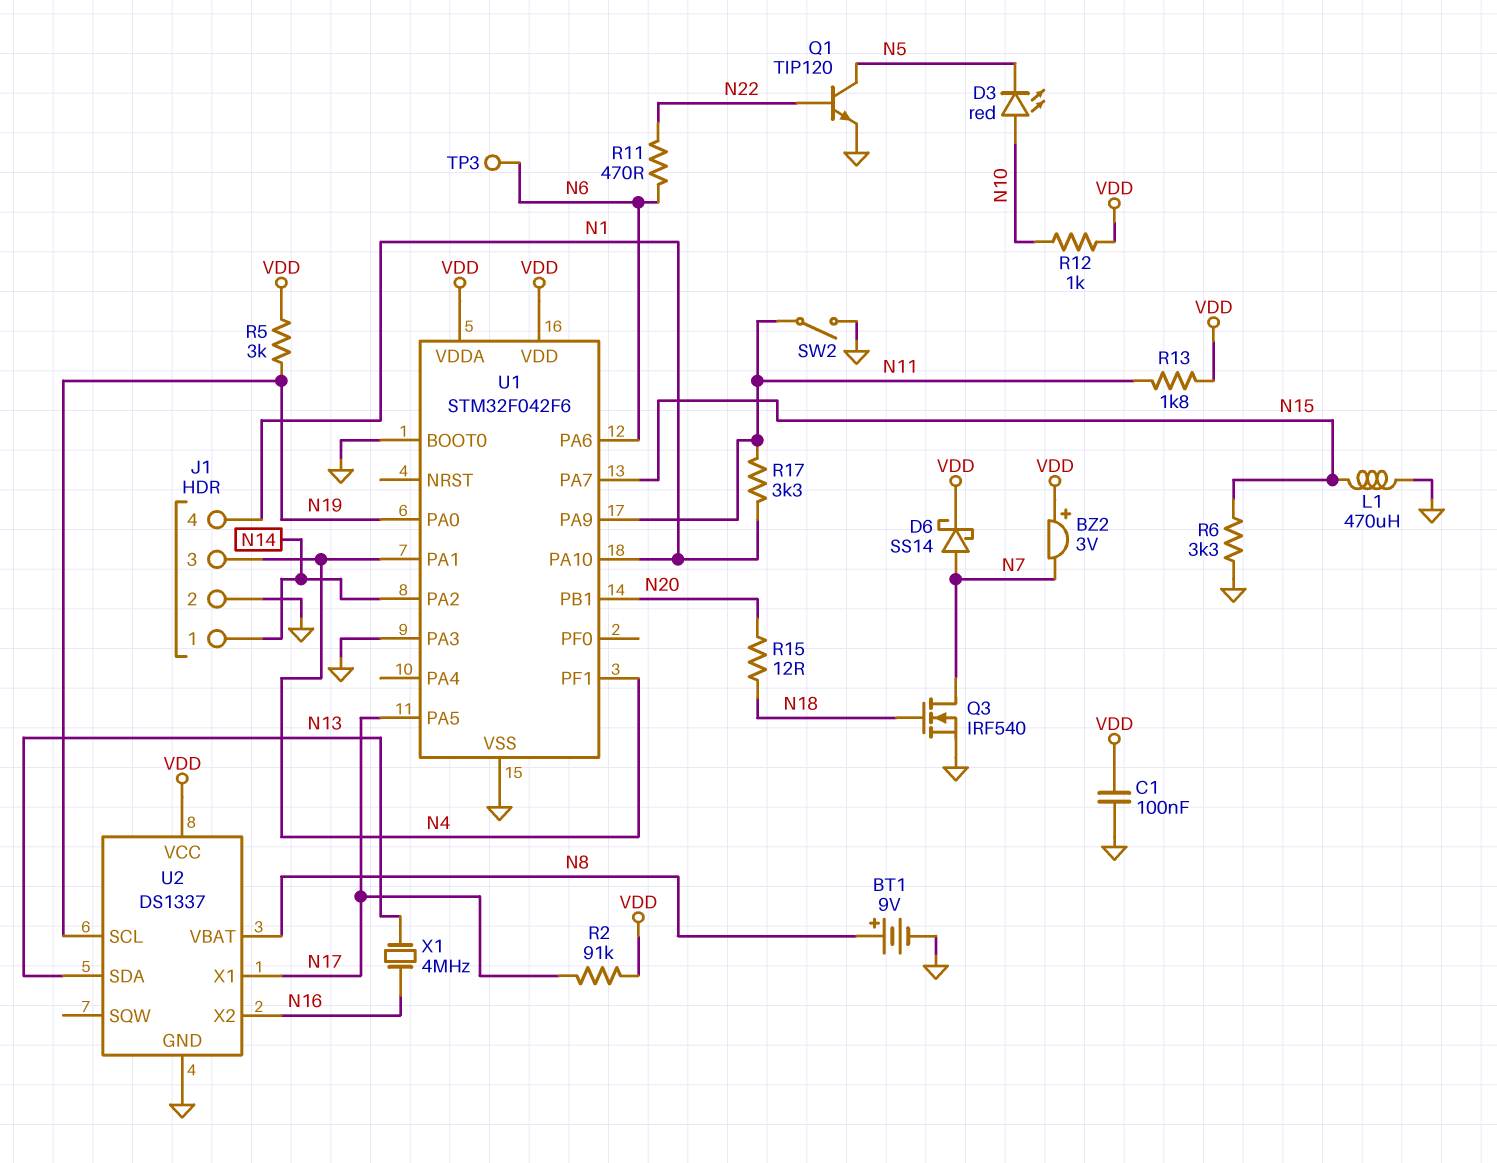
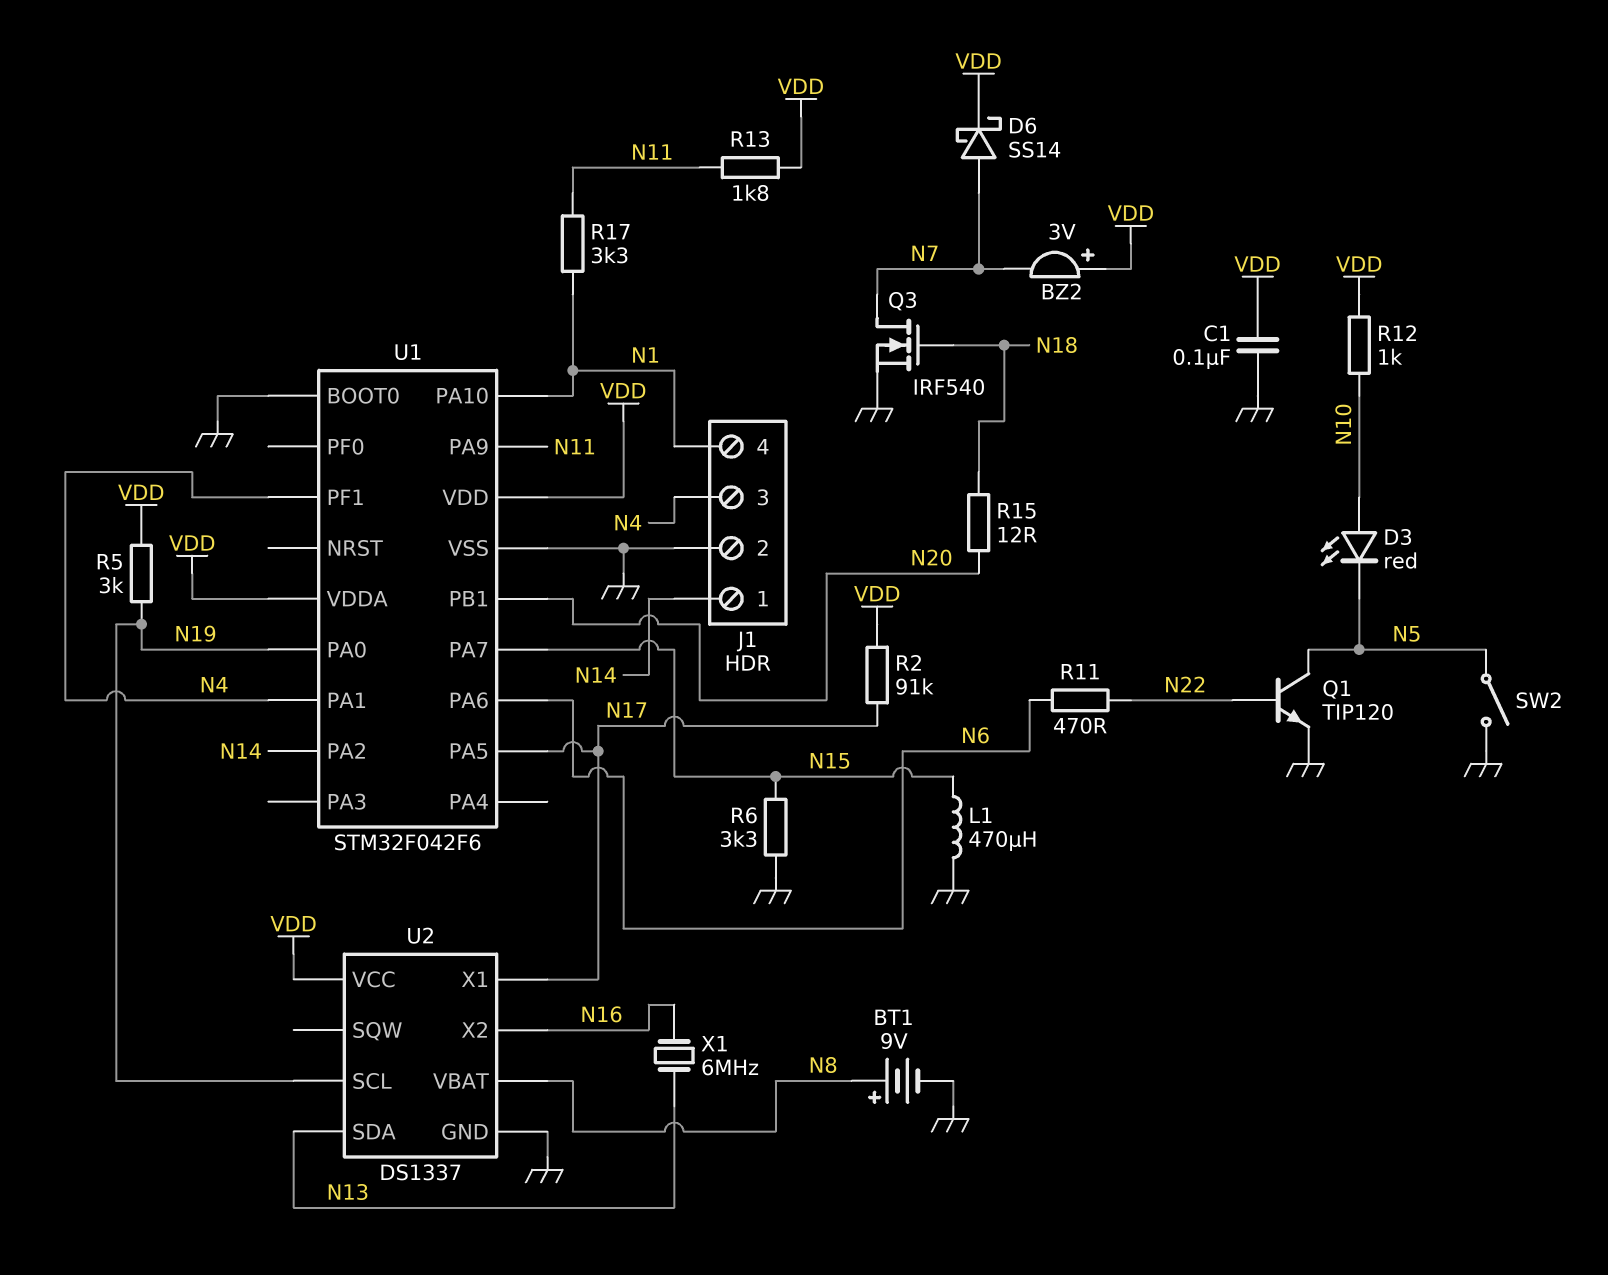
SW2: switch (GND, N11) -> switch (GND, N5)
TP3: test point (N6) -> none
U1 pin PA3: GND -> none
X1: 4MHz (N13, N16) -> 6MHz (N13, N16)

